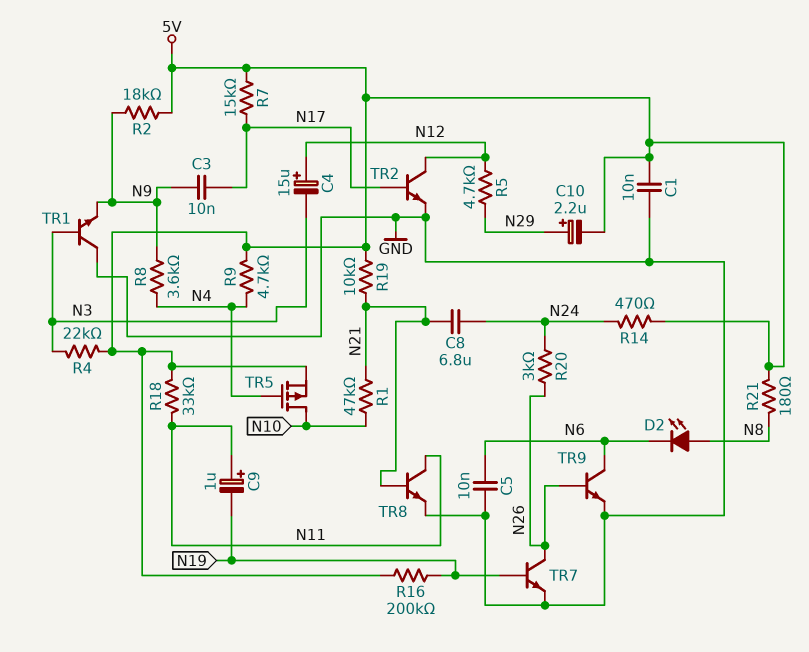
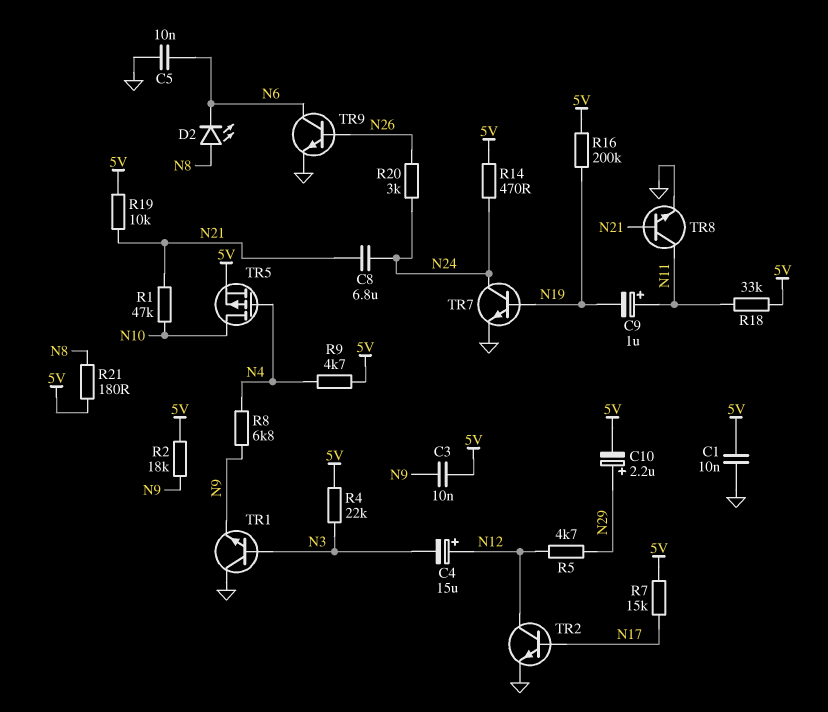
C3: 10nF (N9, N17) -> 10nF (5V, N9)
R8: 3.6k (N4, N9) -> 6.8k (N4, N9)
TR7: NPN (B N19, C N26, E GND) -> NPN (B N19, C N24, E GND)

